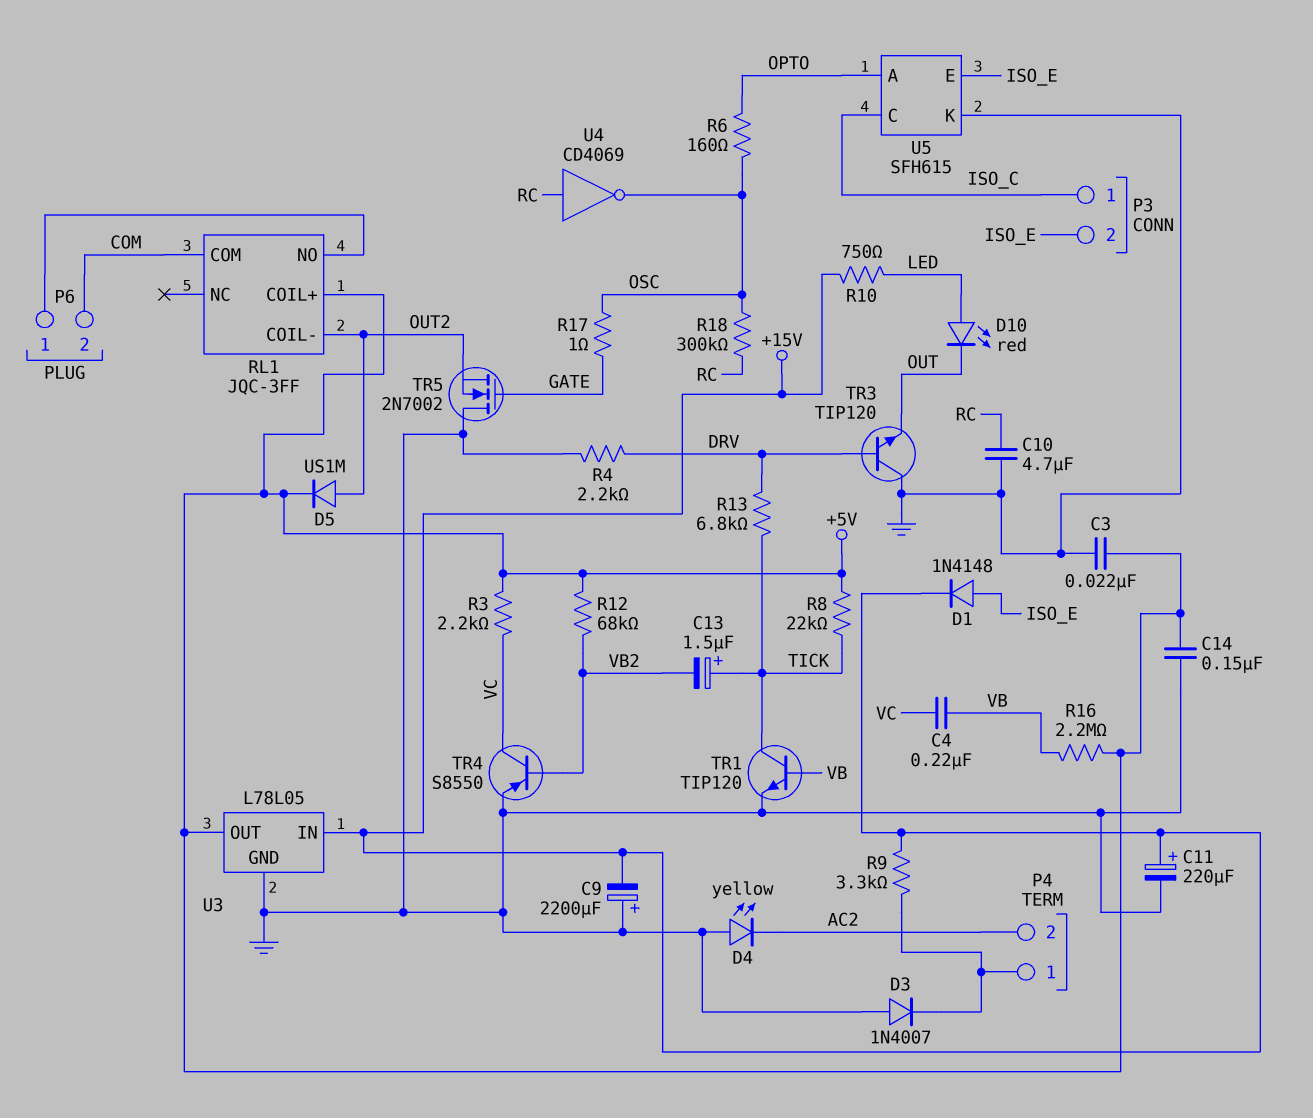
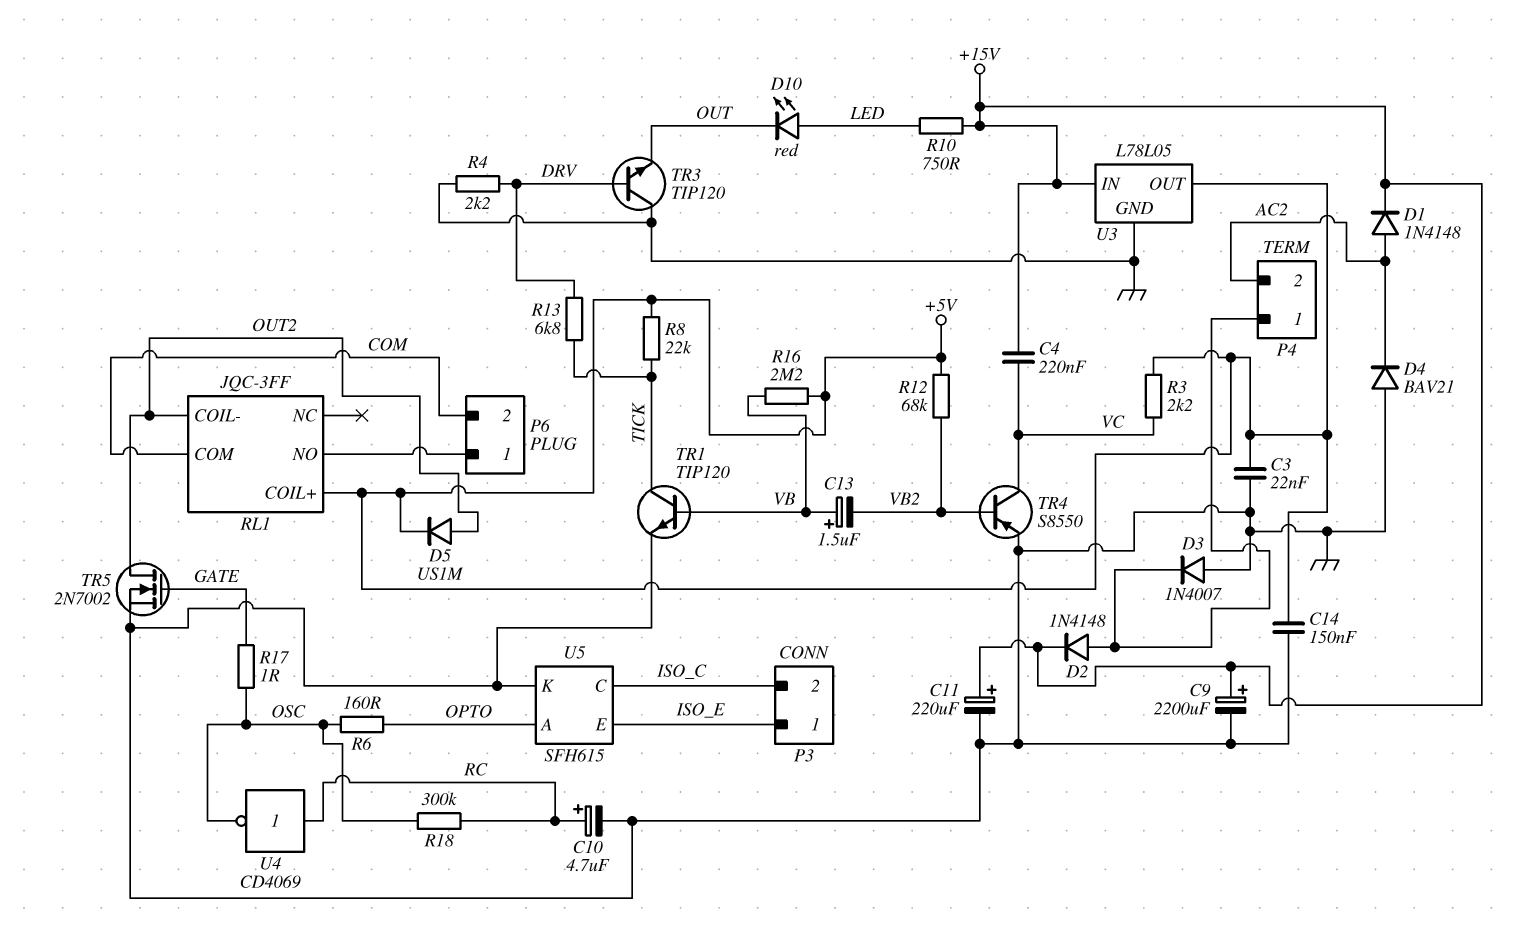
C4: 220nF (VB, VC) -> 220nF (+15V, VC)
C9: 2200uF (plus GND, minus +15V) -> 2200uF (plus +15V, minus GND)
C10: 4.7uF (GND, RC) -> 4.7uF (plus RC, minus GND)
C13: 1.5uF (plus TICK, minus VB2) -> 1.5uF (plus VB, minus VB2)
D1: diode 1N4148 (A ISO_E, K +15V) -> diode 1N4148 (A AC2, K +15V)
D2: none -> diode 1N4148 (A P4/1, K +15V)
D4: LED yellow (A GND, K AC2) -> diode BAV21 (A GND, K AC2)
P3 pin 1: ISO_C -> ISO_E
P3 pin 2: ISO_E -> ISO_C
R9: 3.3k (+15V, P4/1) -> none
TR5: NMOS 2N7002 (G GATE, D GND, S OUT2) -> NMOS 2N7002 (G GATE, D OUT2, S GND)

